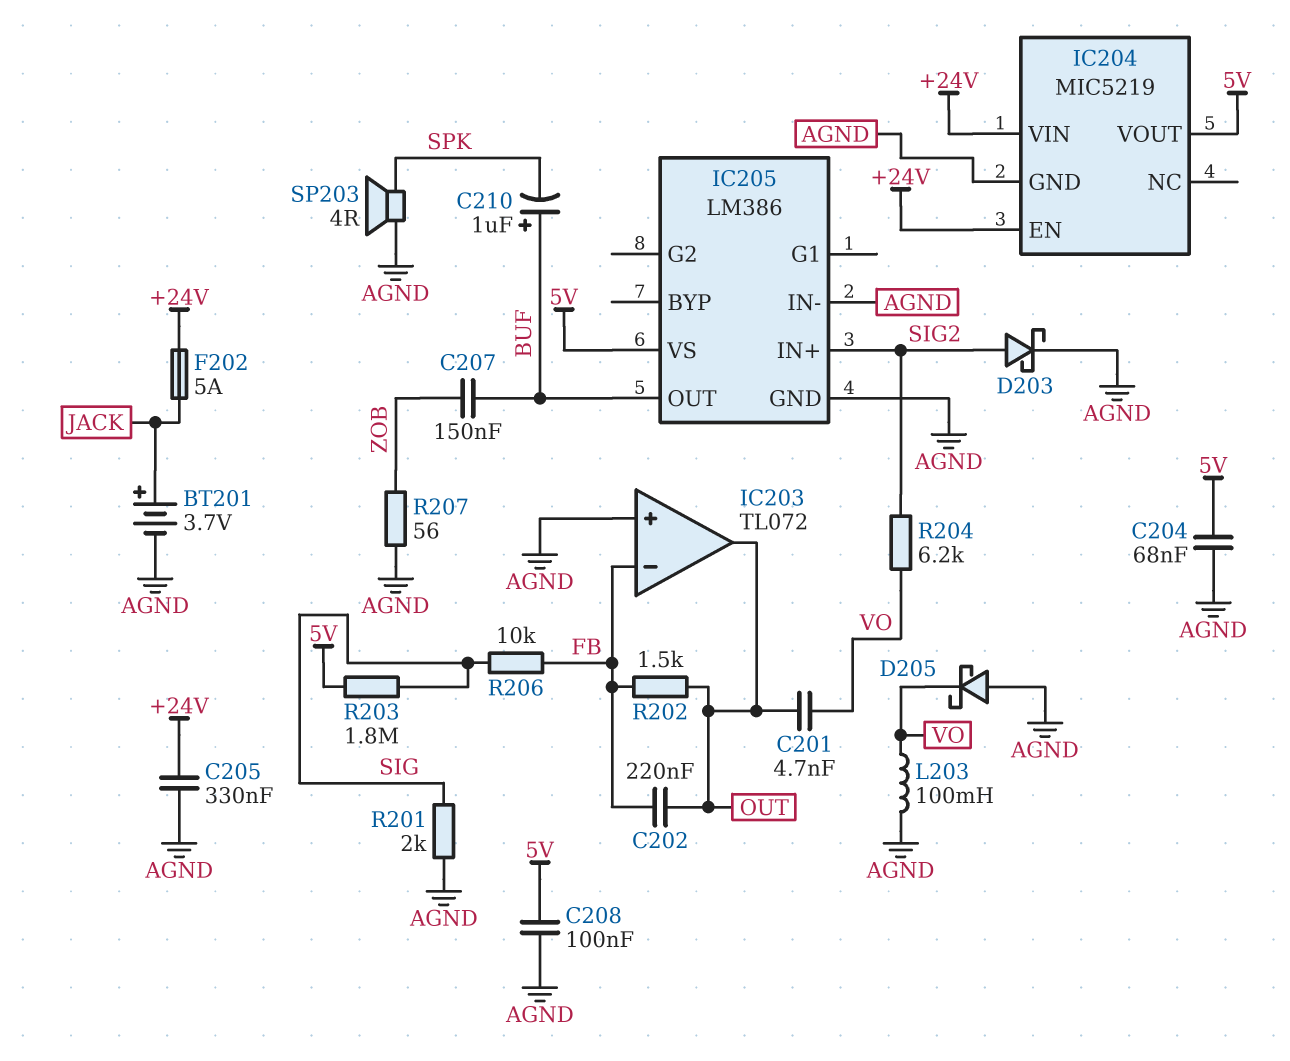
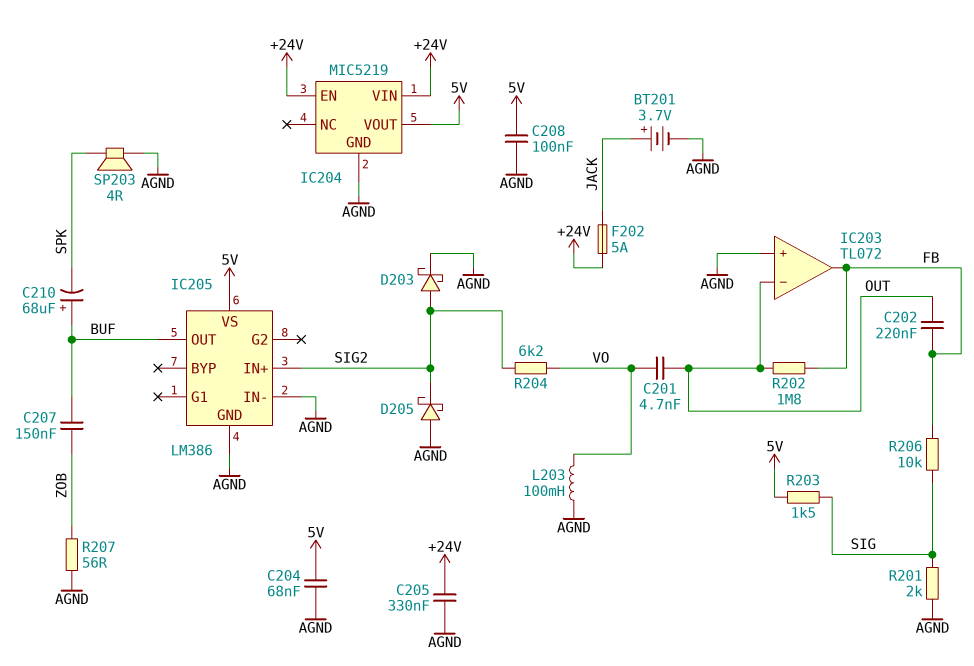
C210: 1uF (plus BUF, minus SPK) -> 68uF (plus BUF, minus SPK)
D205: schottky (A AGND, K VO) -> schottky (A AGND, K SIG2)
IC203 pin in-: FB -> OUT
IC203 pin out: OUT -> FB
R202: 1.5k (FB, OUT) -> 1.8M (FB, OUT)
R203: 1.8M (5V, SIG) -> 1.5k (5V, SIG)

